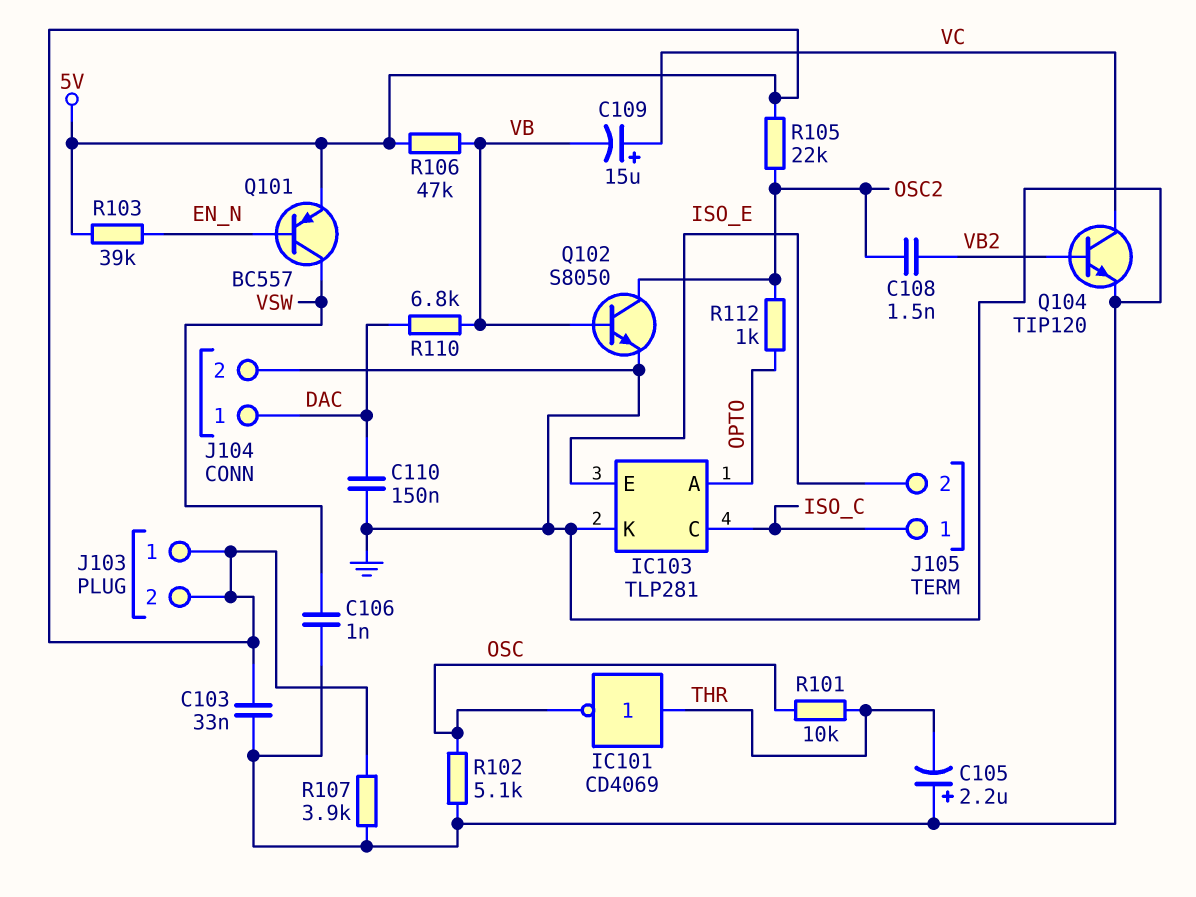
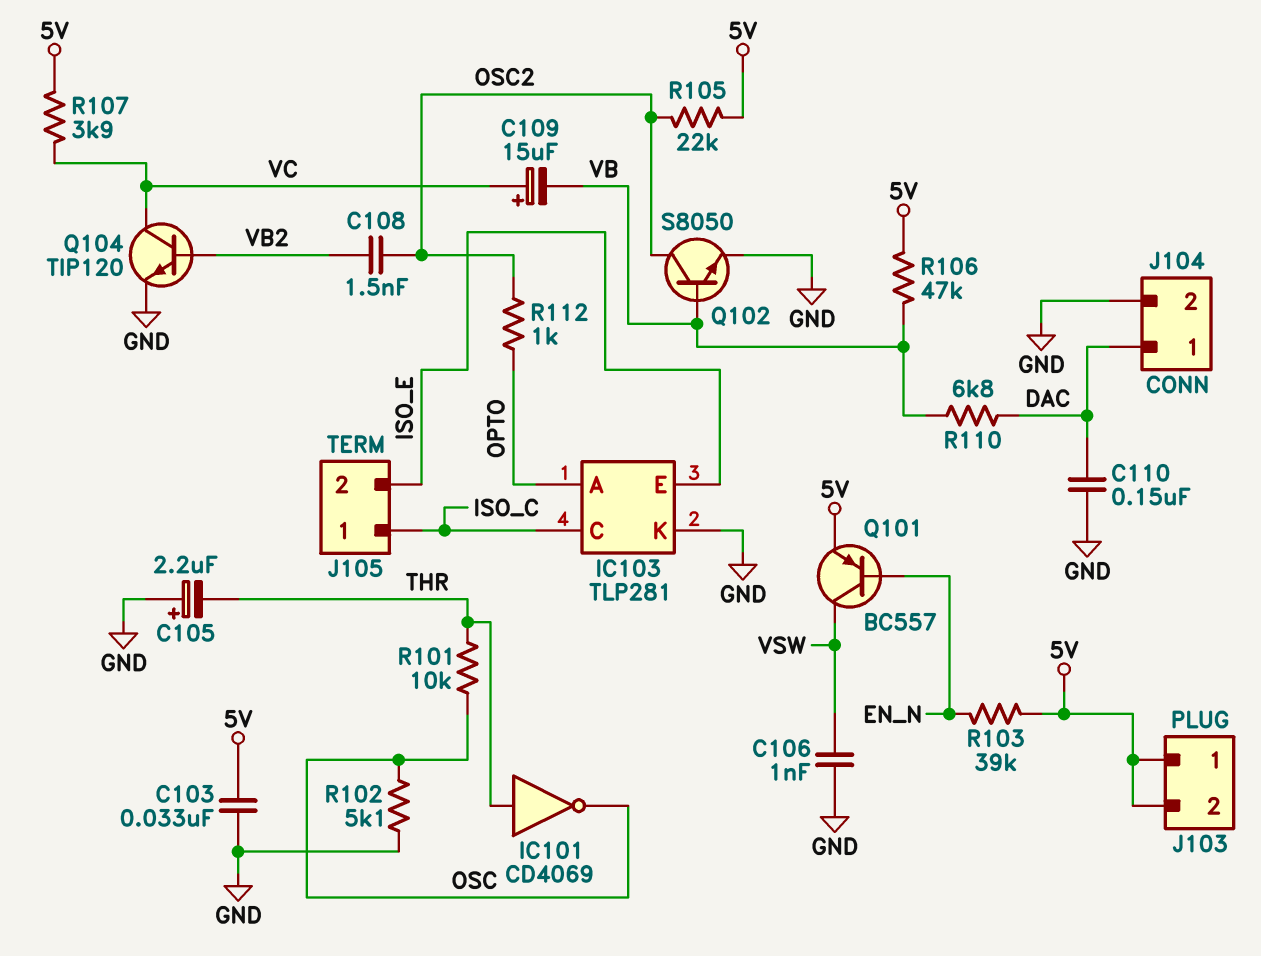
R107: 3.9k (5V, GND) -> 3.9k (5V, VC)

